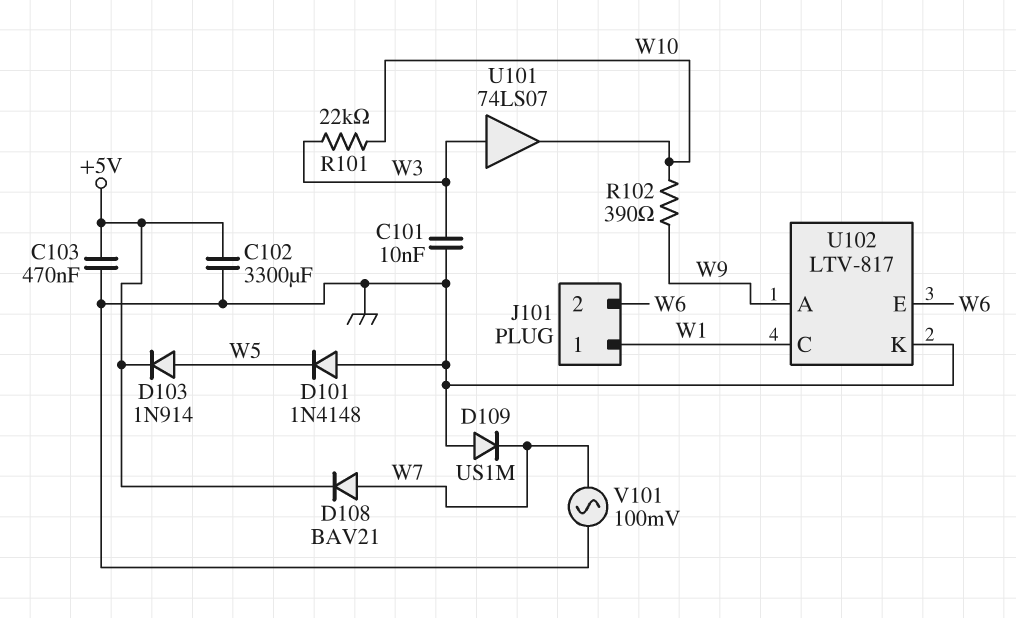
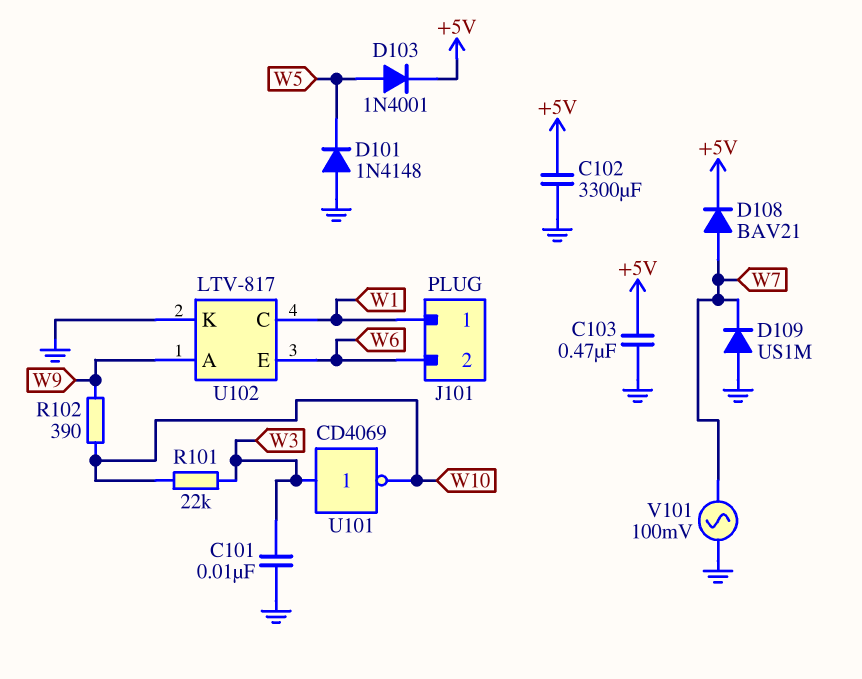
D103: diode 1N914 (A W5, K +5V) -> diode 1N4001 (A W5, K +5V)
U101: buffer 74LS07 (in W3, out W10) -> NOT CD4069 (in W3, out W10)

